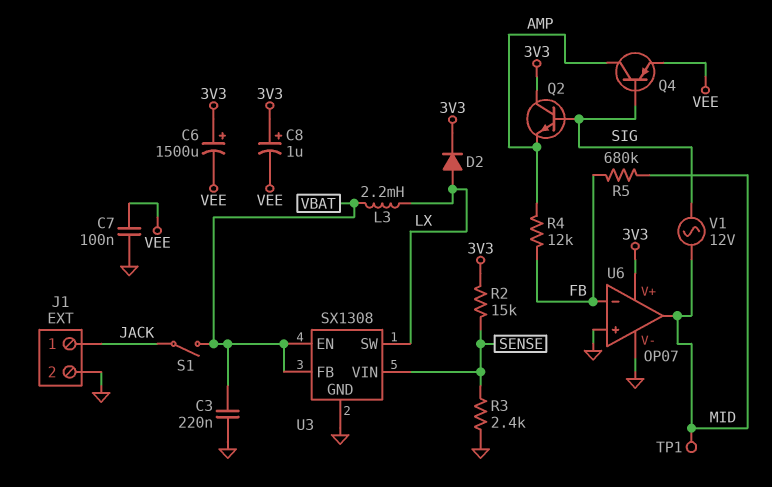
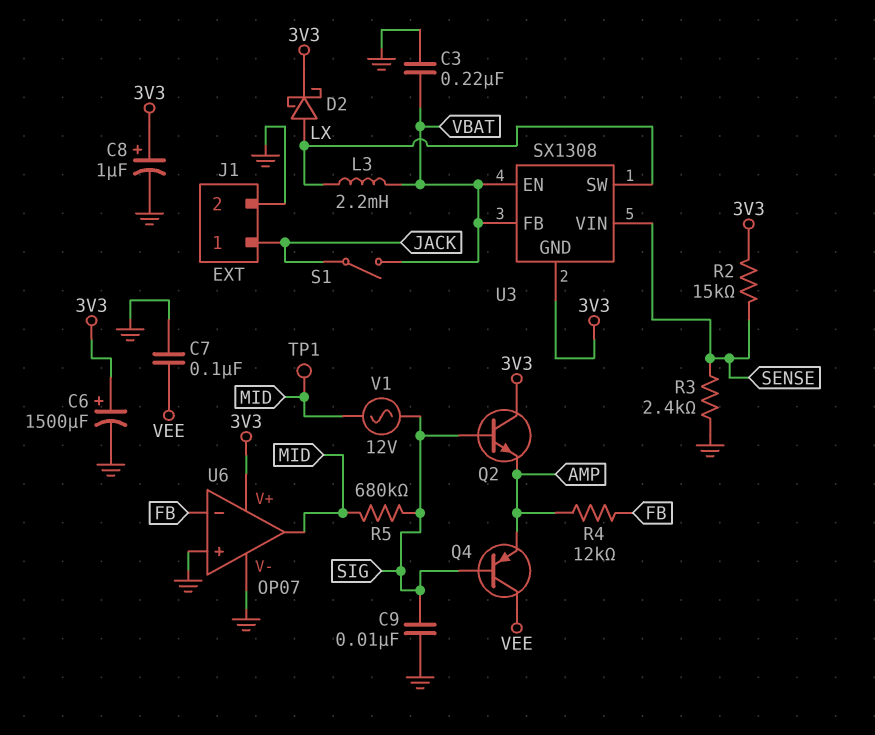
C6: 1500uF (plus 3V3, minus VEE) -> 1500uF (plus 3V3, minus GND)
C8: 1uF (plus 3V3, minus VEE) -> 1uF (plus 3V3, minus GND)
C9: none -> 10nF (GND, SIG)
D2: diode (A LX, K 3V3) -> schottky (A LX, K 3V3)
Q4: PNP (B SIG, C AMP, E VEE) -> PNP (B SIG, C VEE, E AMP)
R5: 680k (FB, MID) -> 680k (MID, SIG)
U3 pin GND: GND -> 3V3

